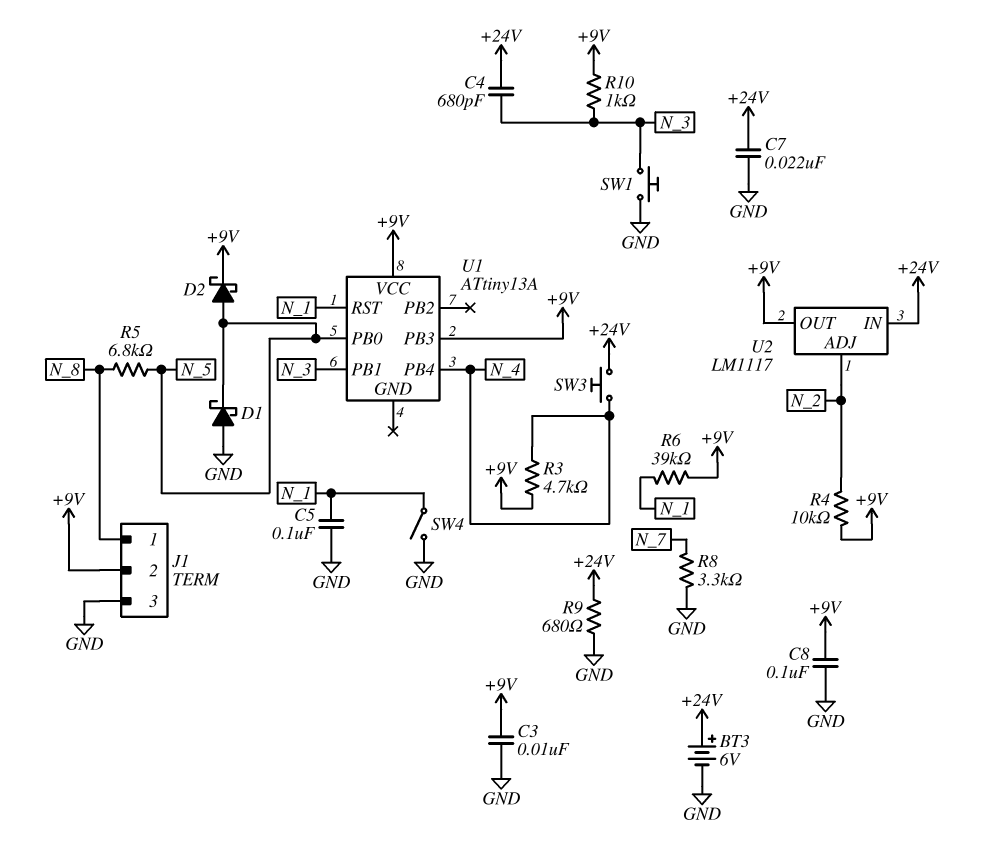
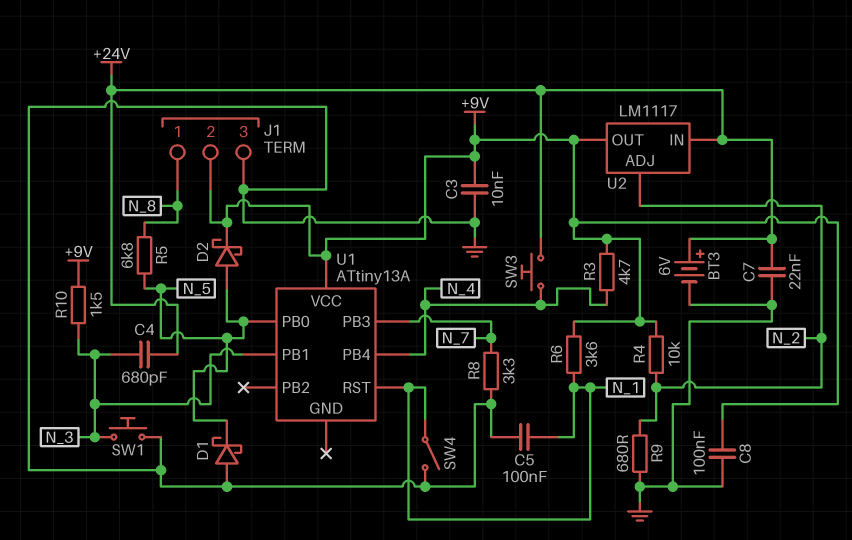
R6: 39k (+9V, N_1) -> 3.6k (+9V, N_1)
R9: 680 (+24V, GND) -> 680 (GND, N_2)
R10: 1k (+9V, N_3) -> 1.5k (+9V, N_3)
U1 pin PB3: +9V -> N_7

